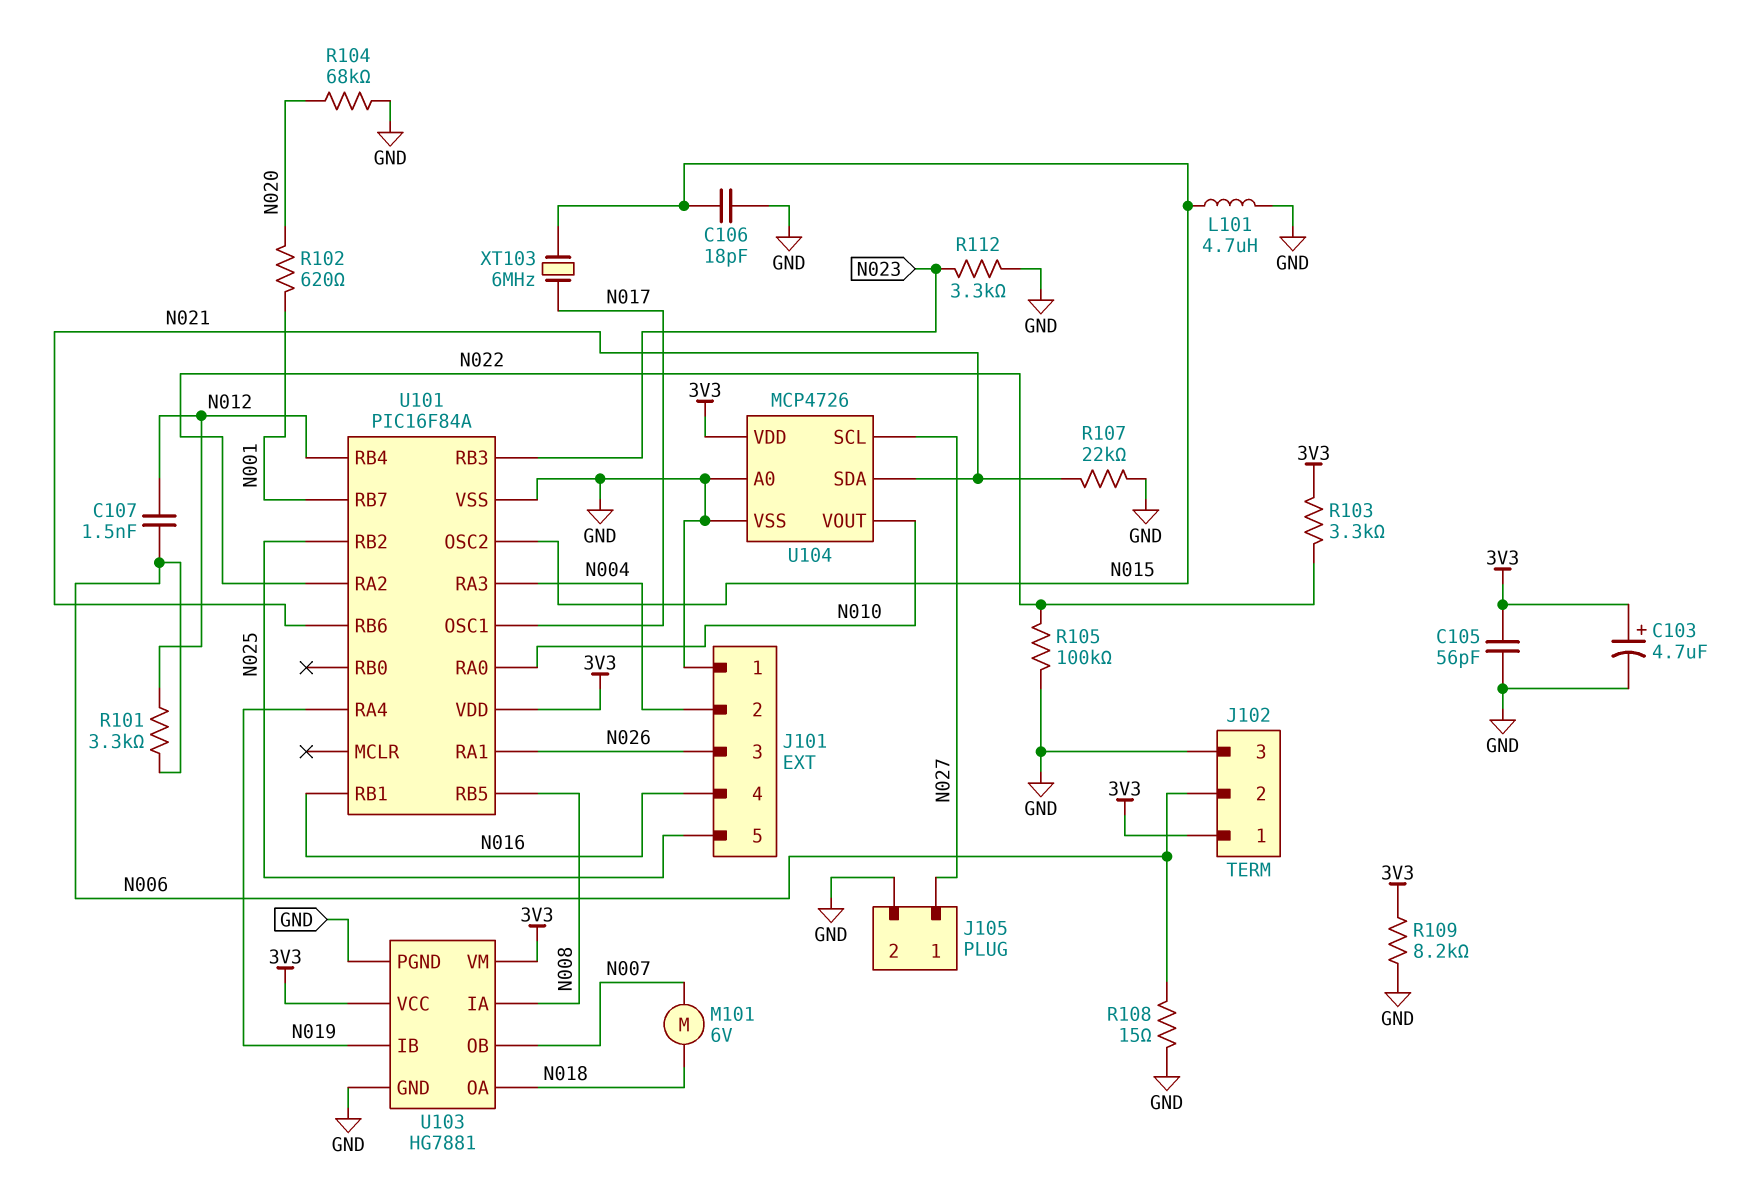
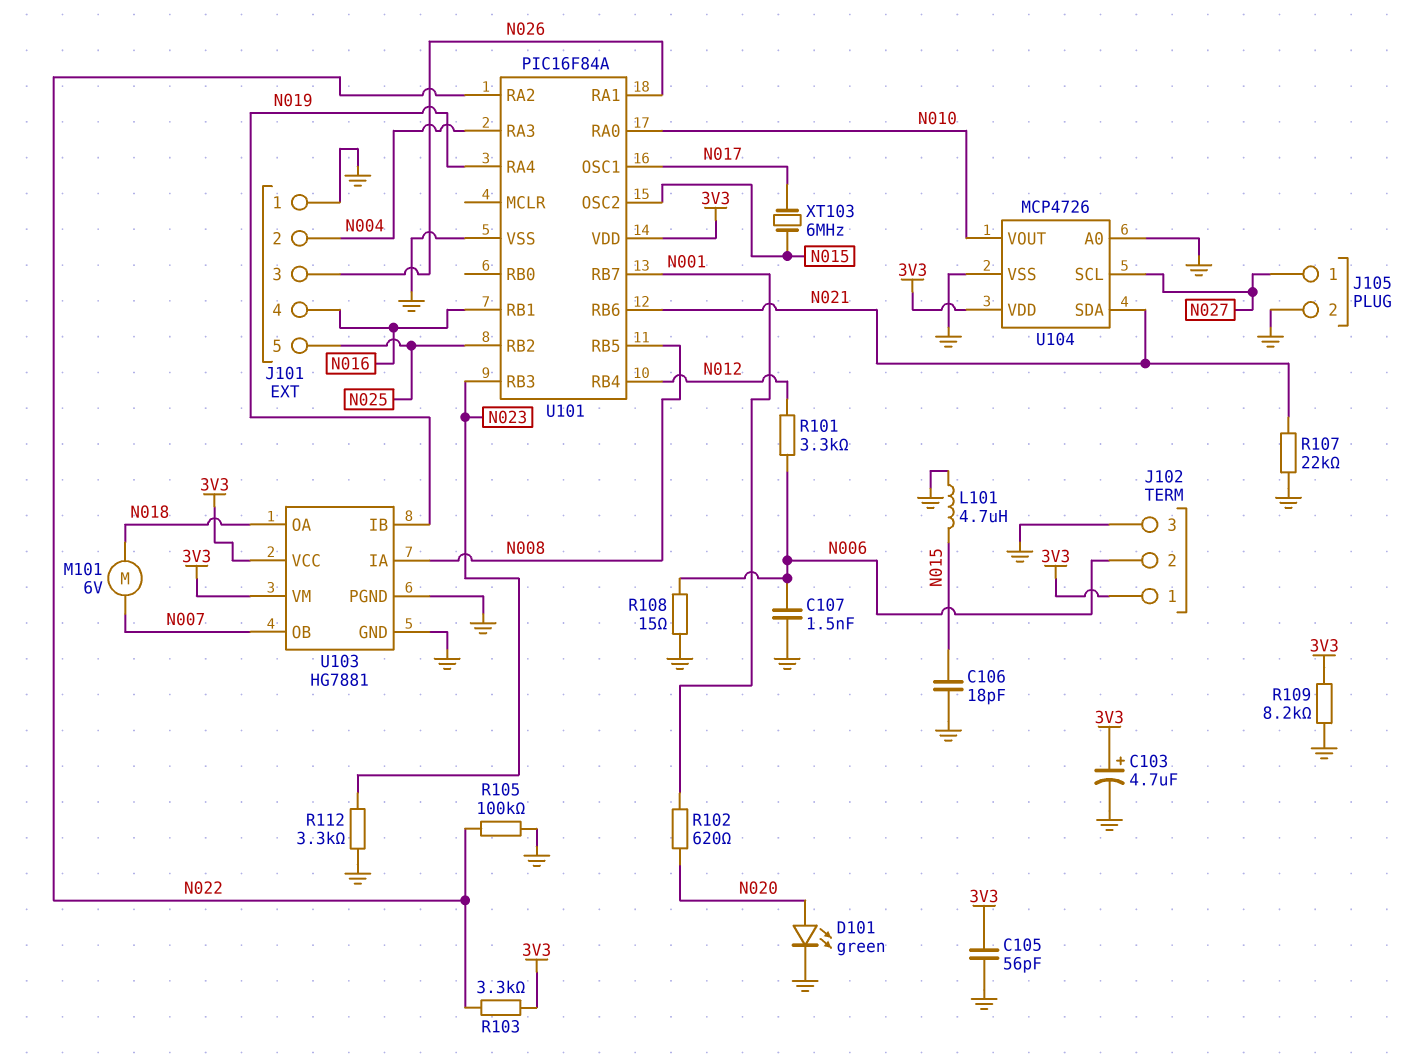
C107: 1.5nF (N006, N012) -> 1.5nF (GND, N006)
D101: none -> LED green (A N020, K GND)
R104: 68k (GND, N020) -> none

